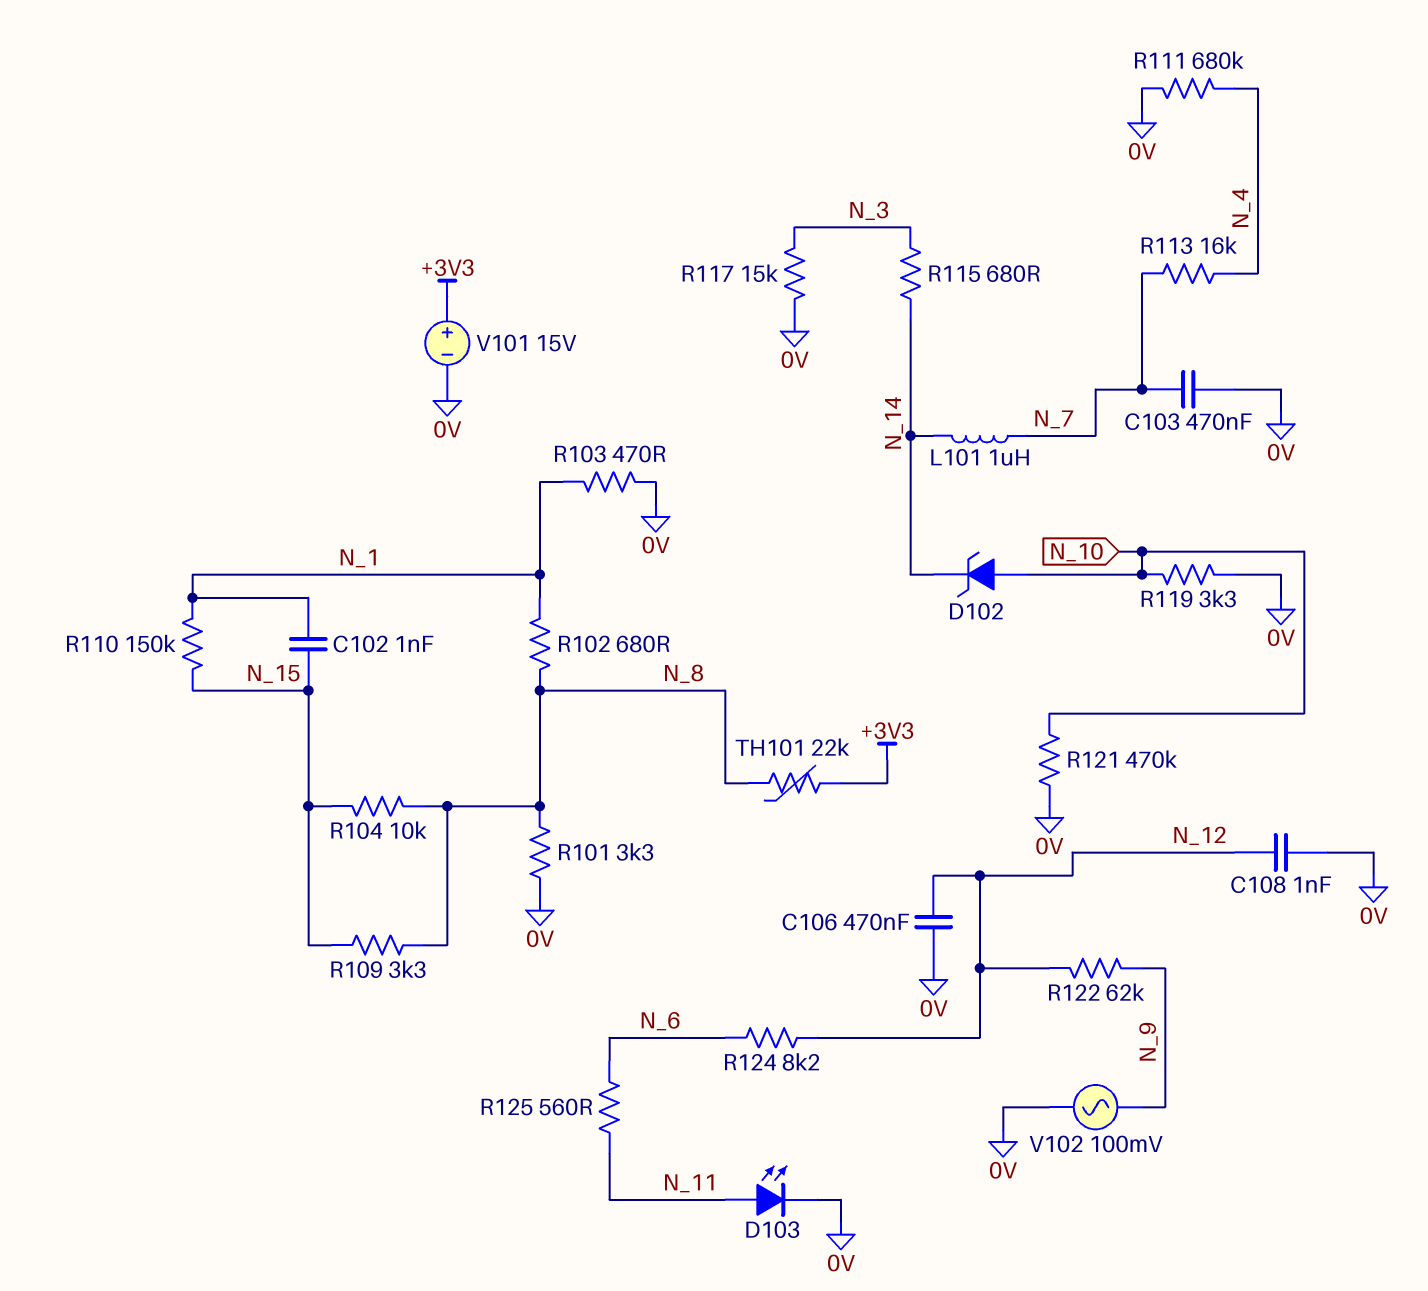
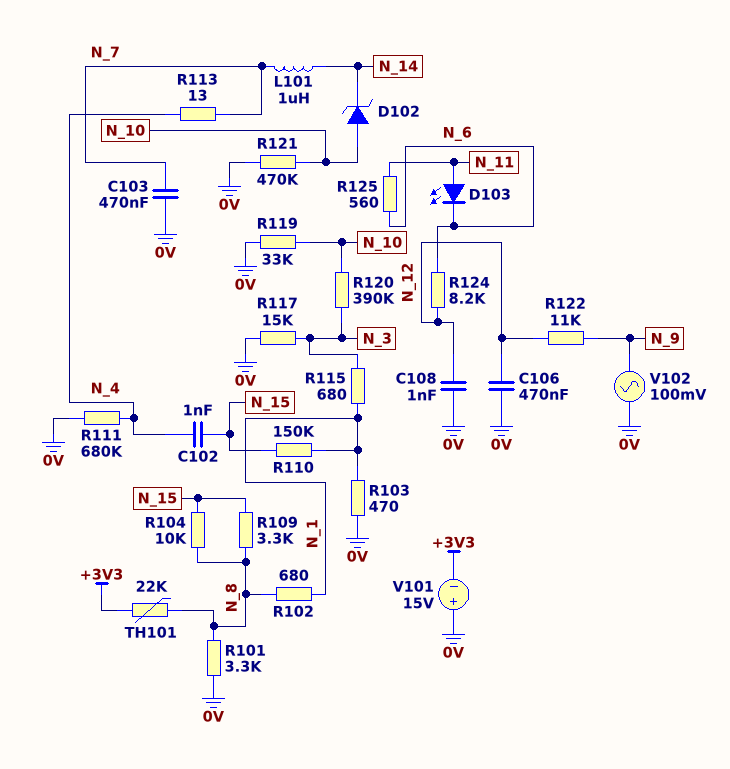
C102: 1nF (N_1, N_15) -> 1nF (N_4, N_15)
D103: LED (A N_11, K 0V) -> LED (A N_11, K N_6)
R113: 16k (N_4, N_7) -> 13 (N_4, N_7)
R115: 680 (N_3, N_14) -> 680 (N_1, N_3)
R119: 3.3k (0V, N_10) -> 33k (0V, N_10)
R120: none -> 390k (N_3, N_10)
R122: 62k (N_9, N_12) -> 11k (N_9, N_12)
V101: 15V (plus +3V3, minus 0V) -> 15V (plus 0V, minus +3V3)

